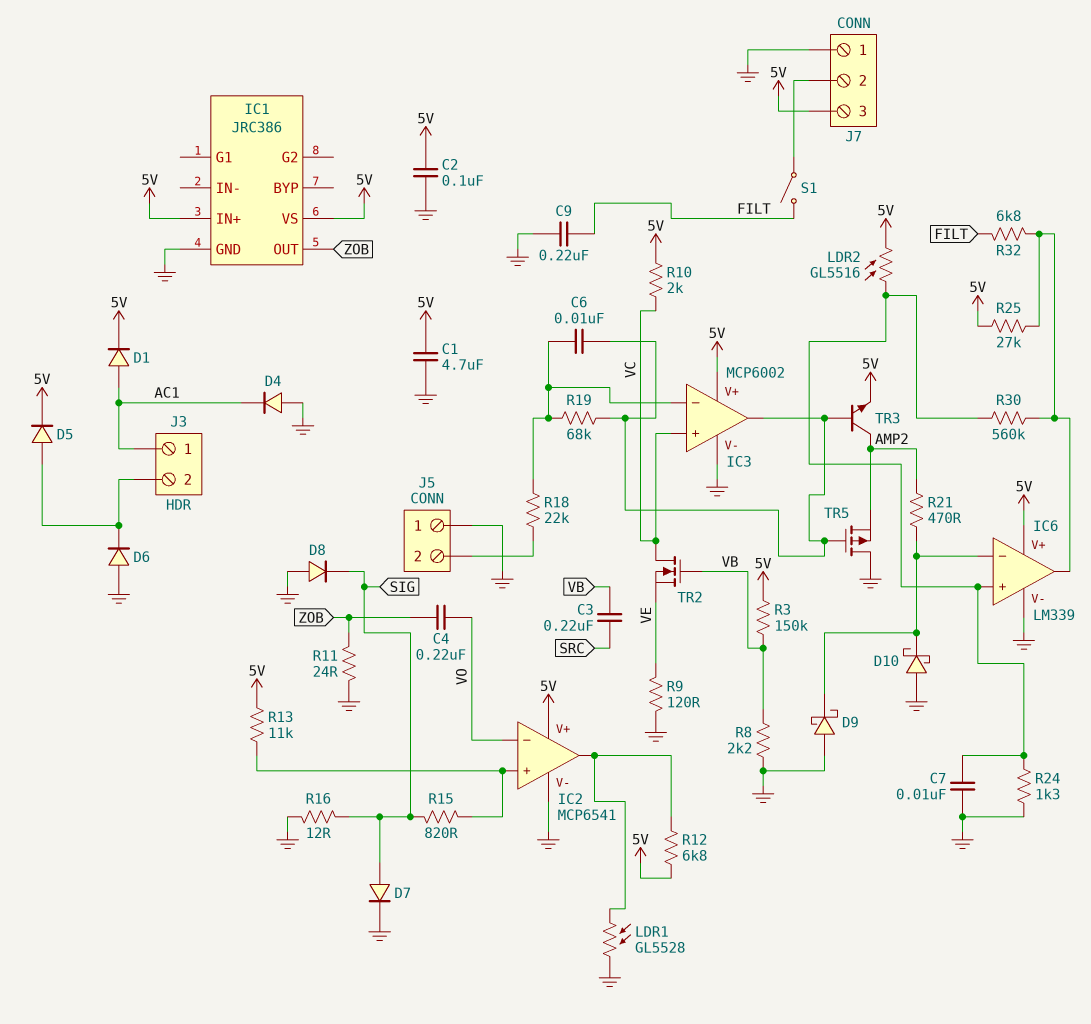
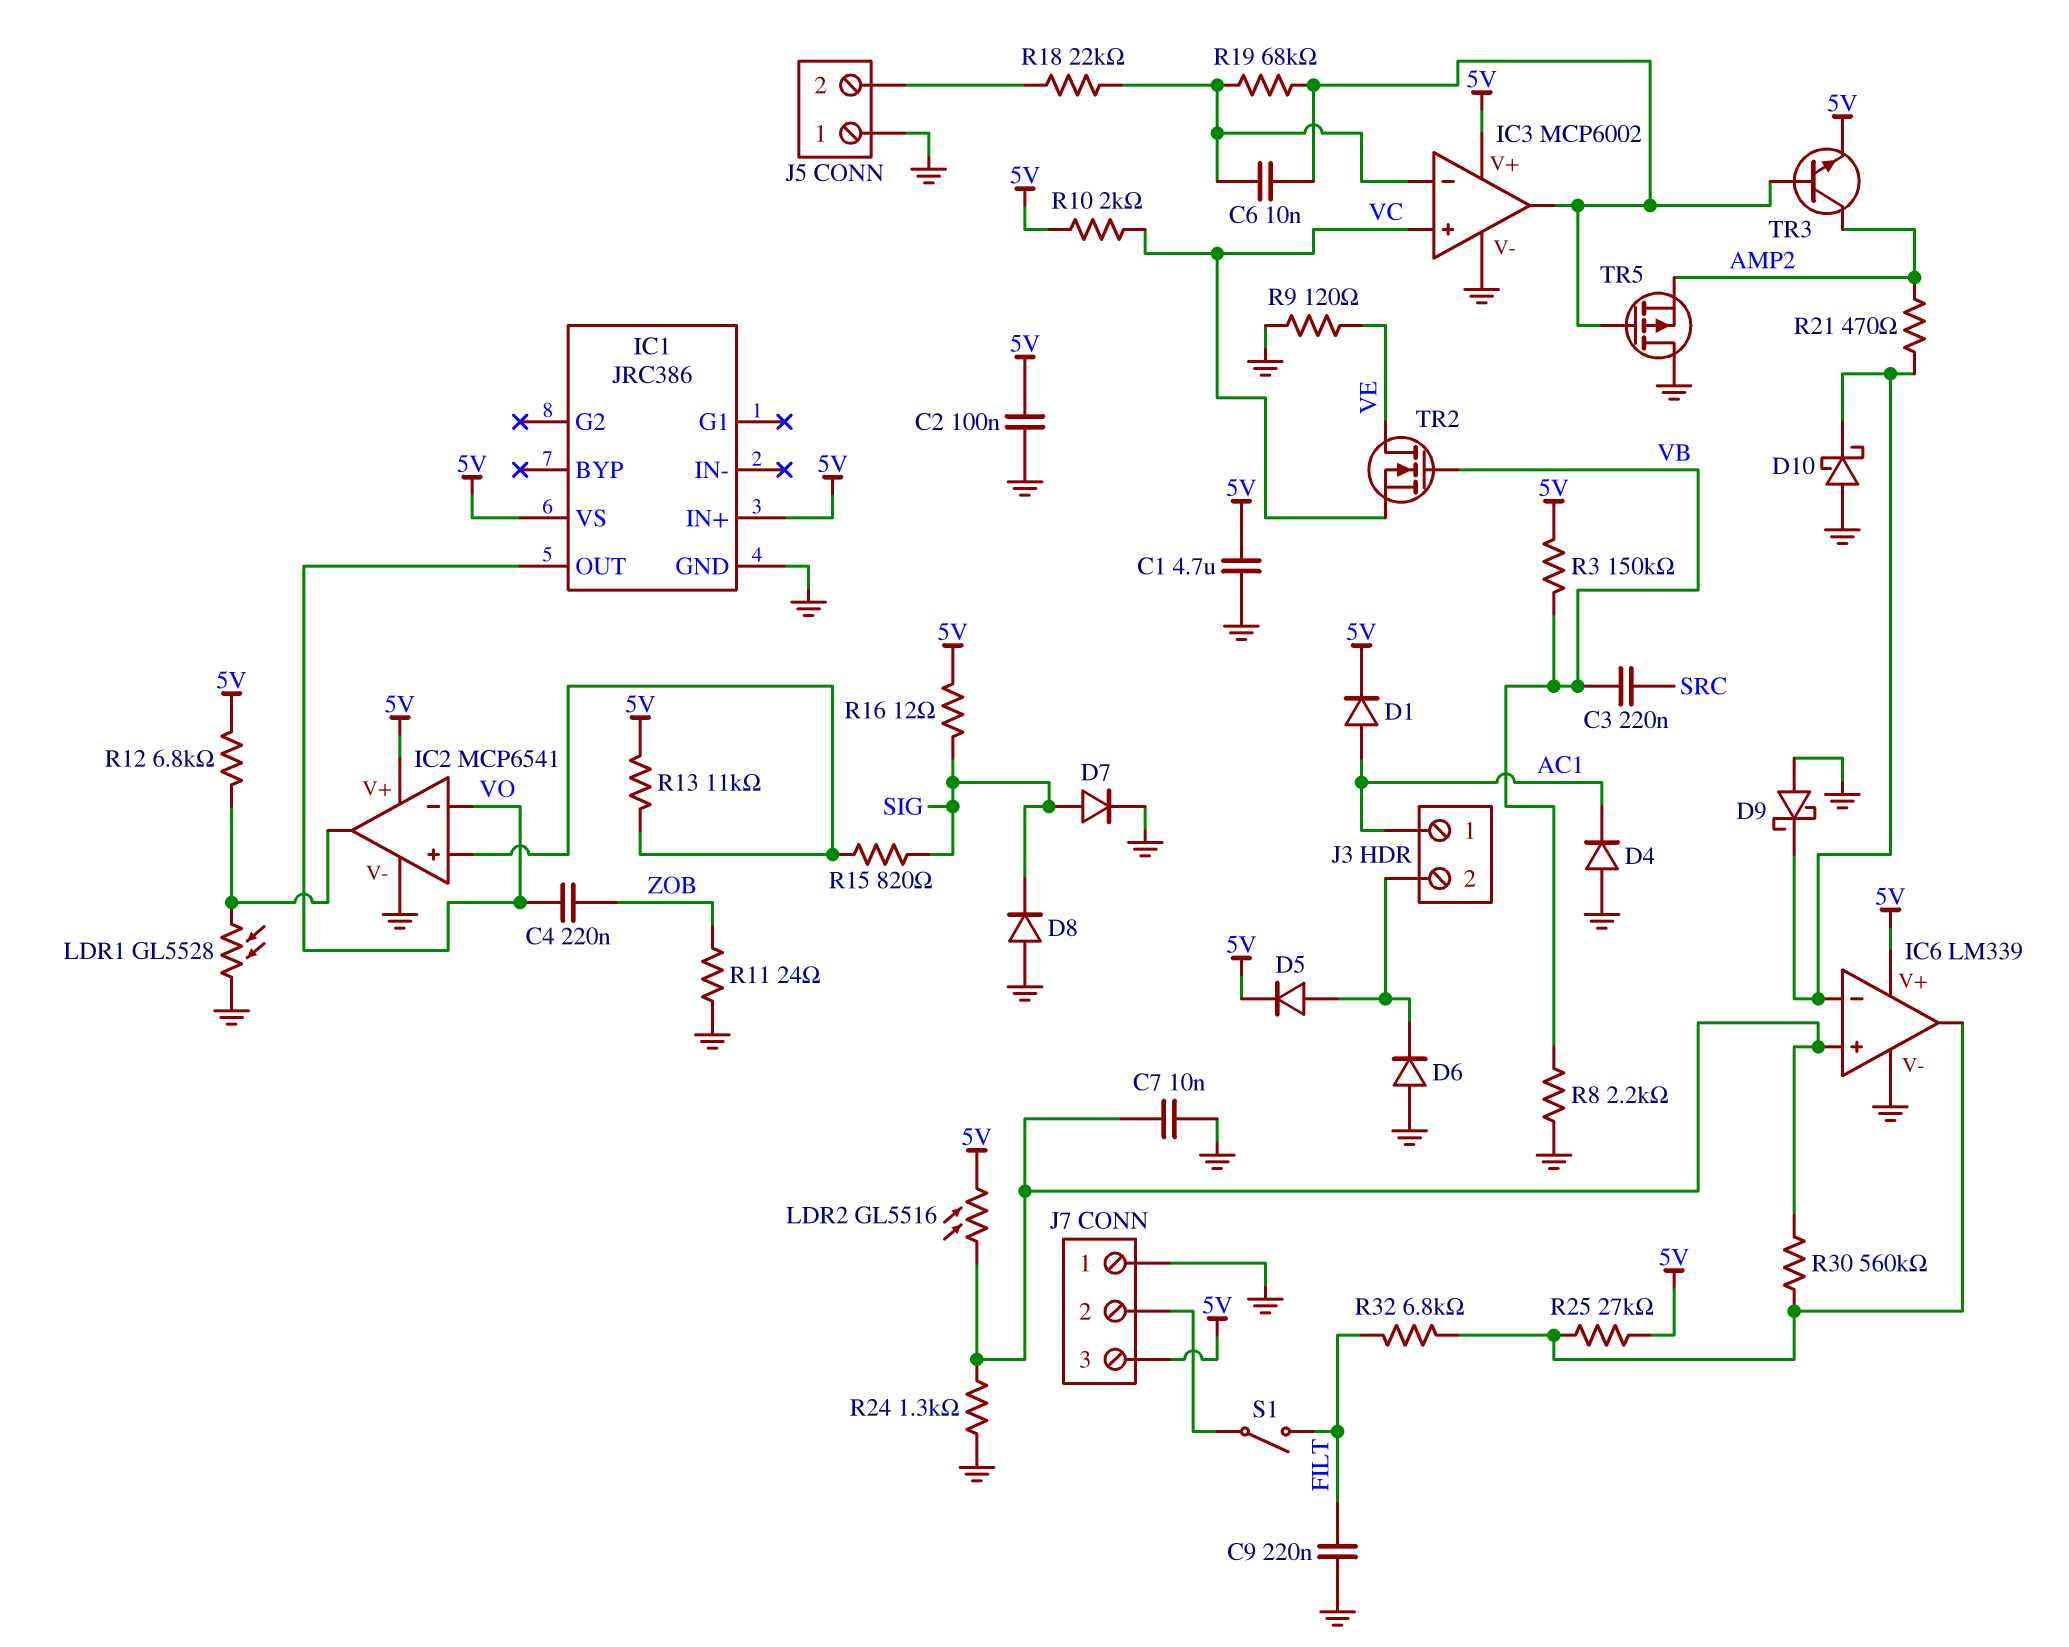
IC1 pin OUT: ZOB -> VO
R16: 12 (GND, SIG) -> 12 (5V, SIG)
TR2: NMOS (G VB, D VC, S VE) -> NMOS (G VB, D VE, S VC)

